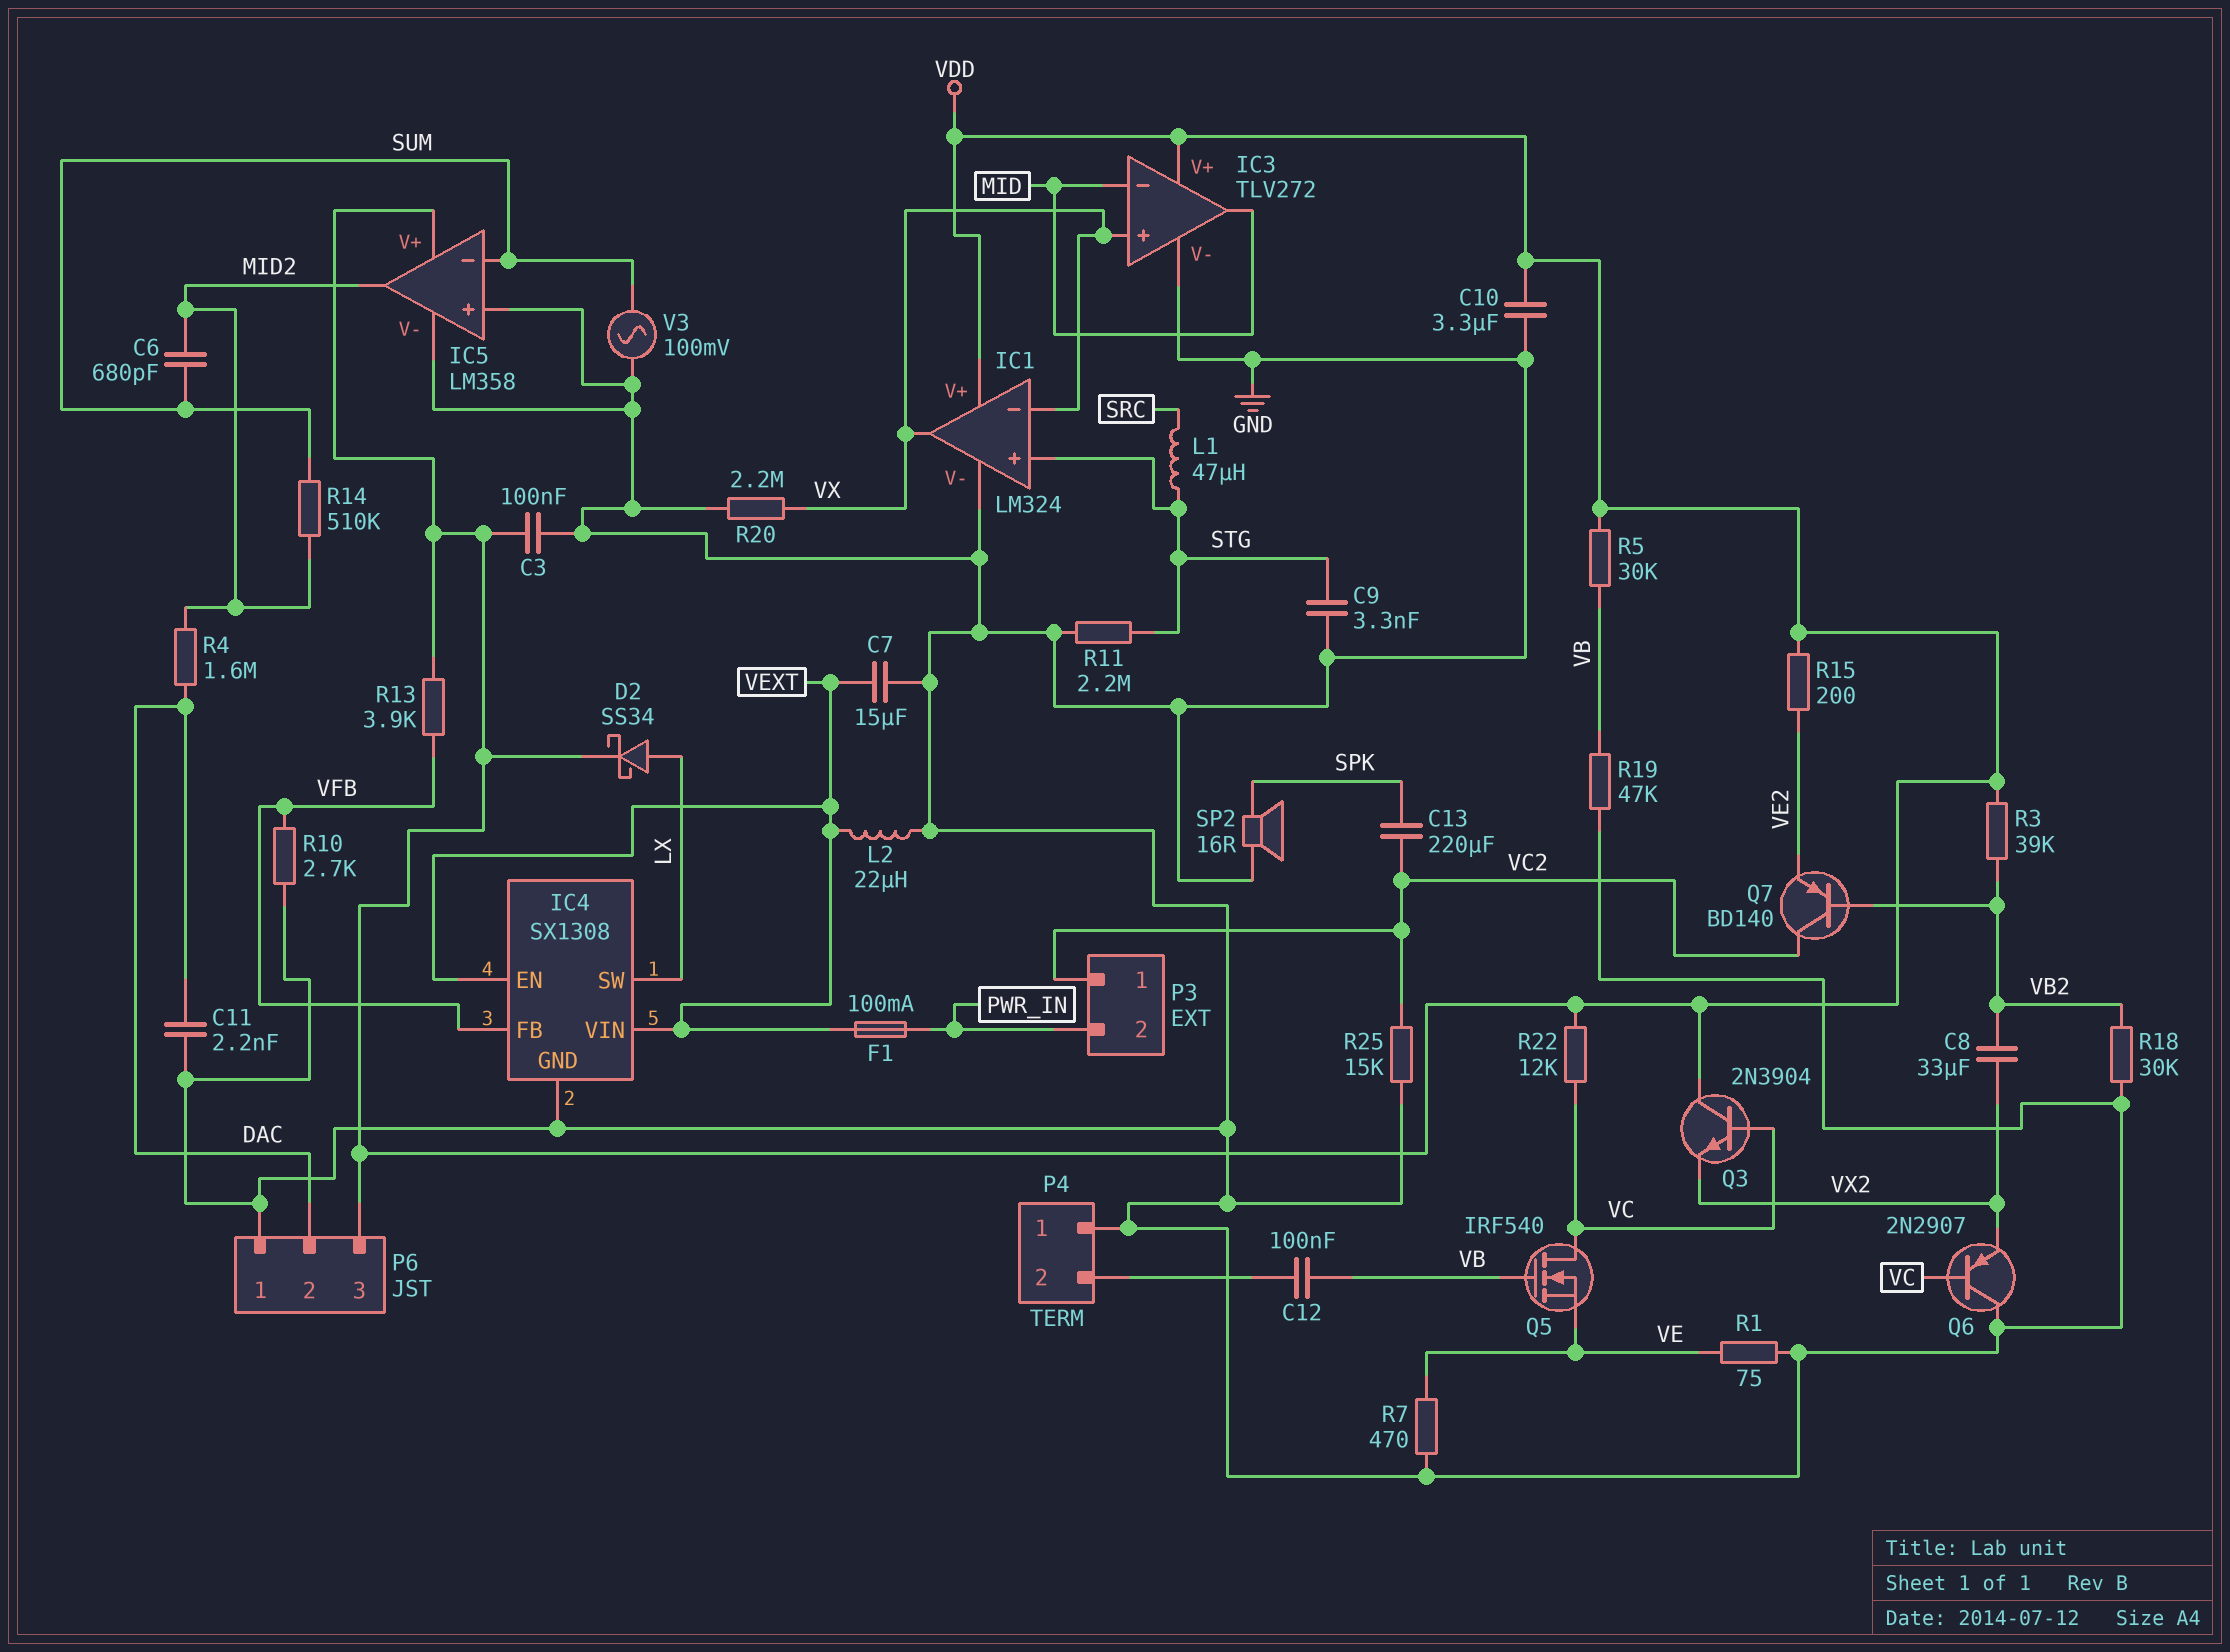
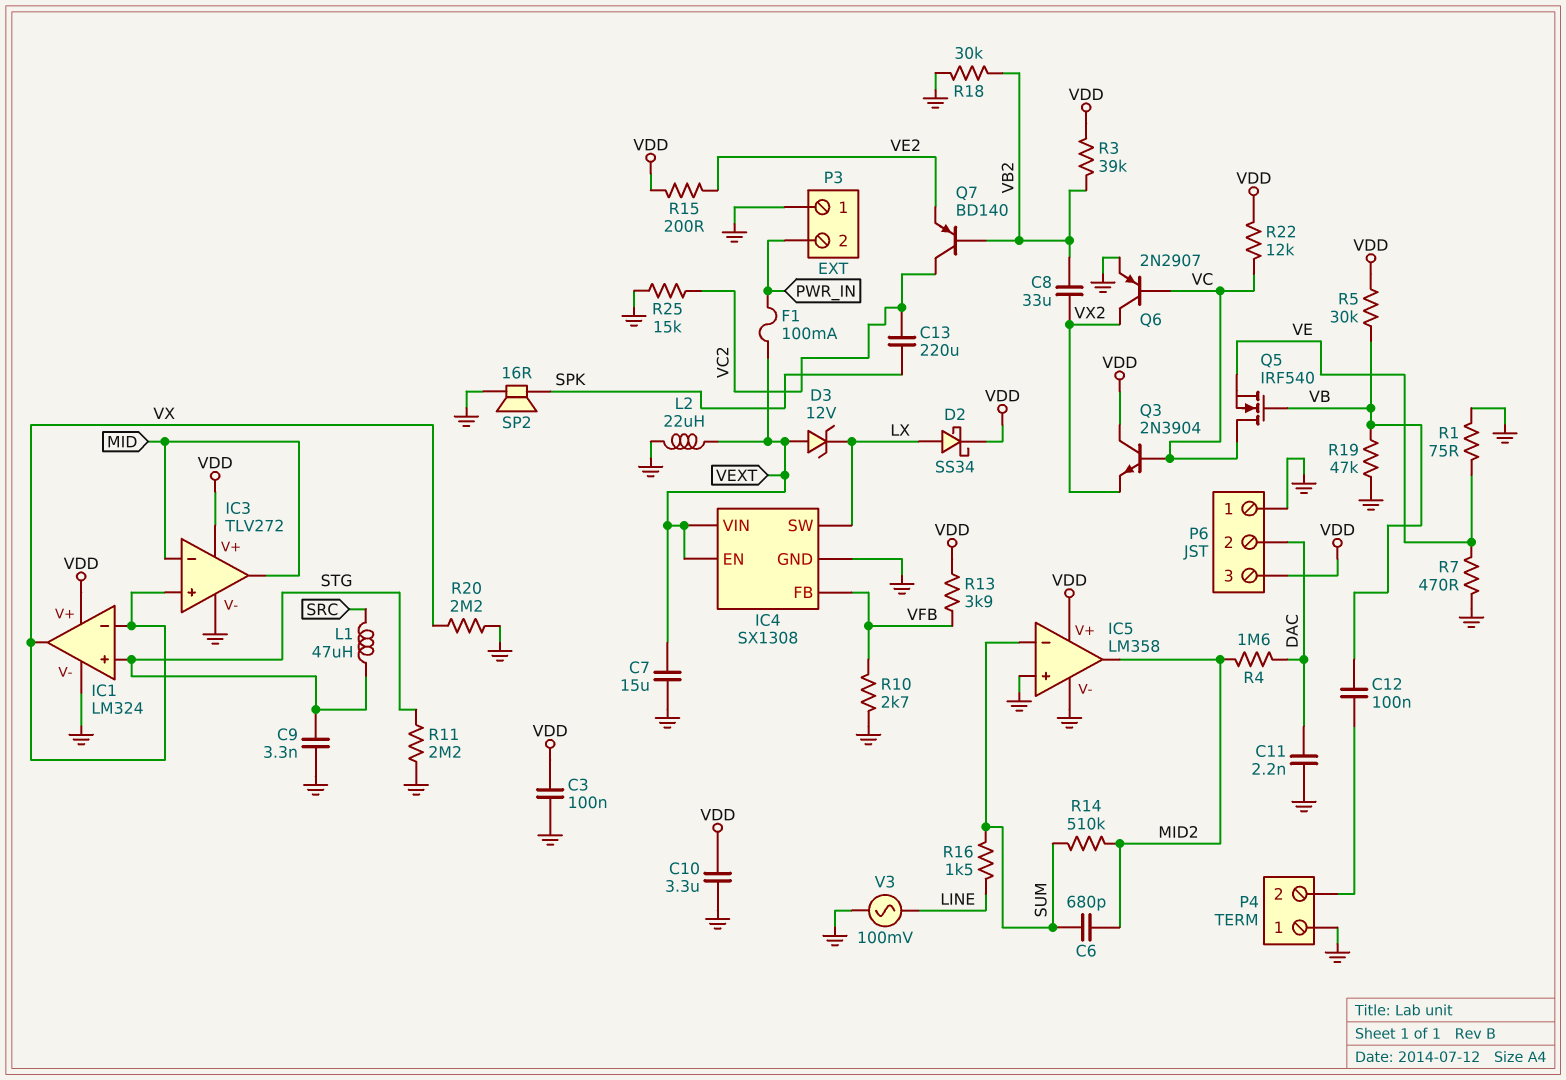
D3: none -> zener 12V (A VEXT, K LX)
P3 pin 1: VC2 -> GND
Q6: PNP 2N2907 (B VC, C GND, E VX2) -> PNP 2N2907 (B VC, C VX2, E GND)
R16: none -> 1.5k (LINE, SUM)
V3: AC 100mV (GND, SUM) -> AC 100mV (GND, LINE)

